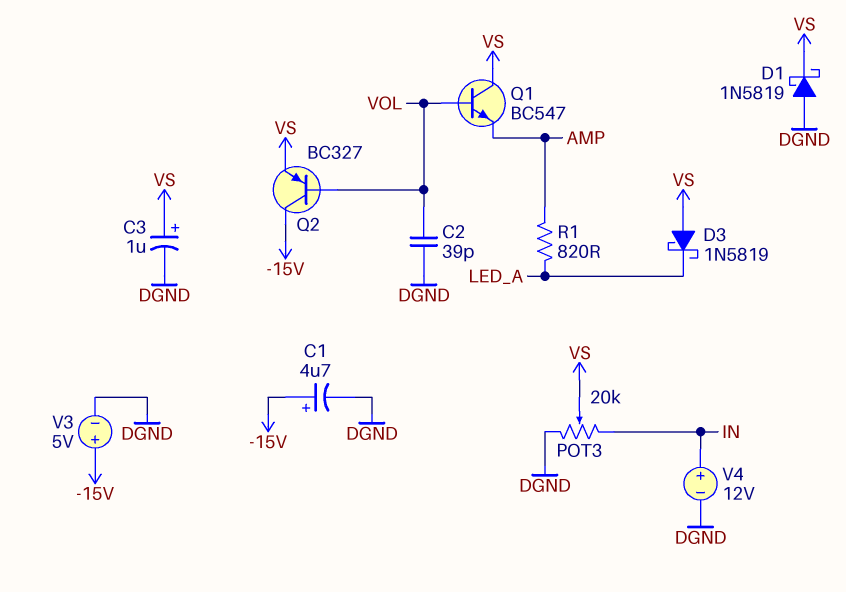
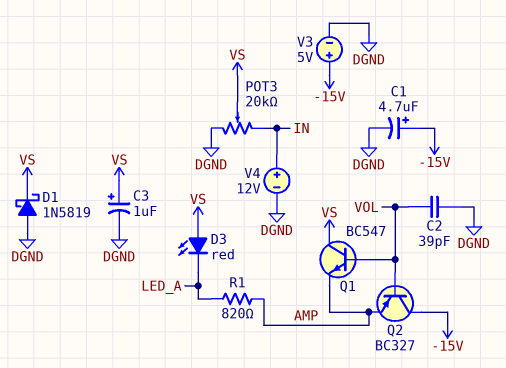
D3: schottky 1N5819 (A VS, K LED_A) -> LED red (A VS, K LED_A)
Q2: PNP BC327 (B VOL, C -15V, E VS) -> PNP BC327 (B VOL, C -15V, E AMP)

